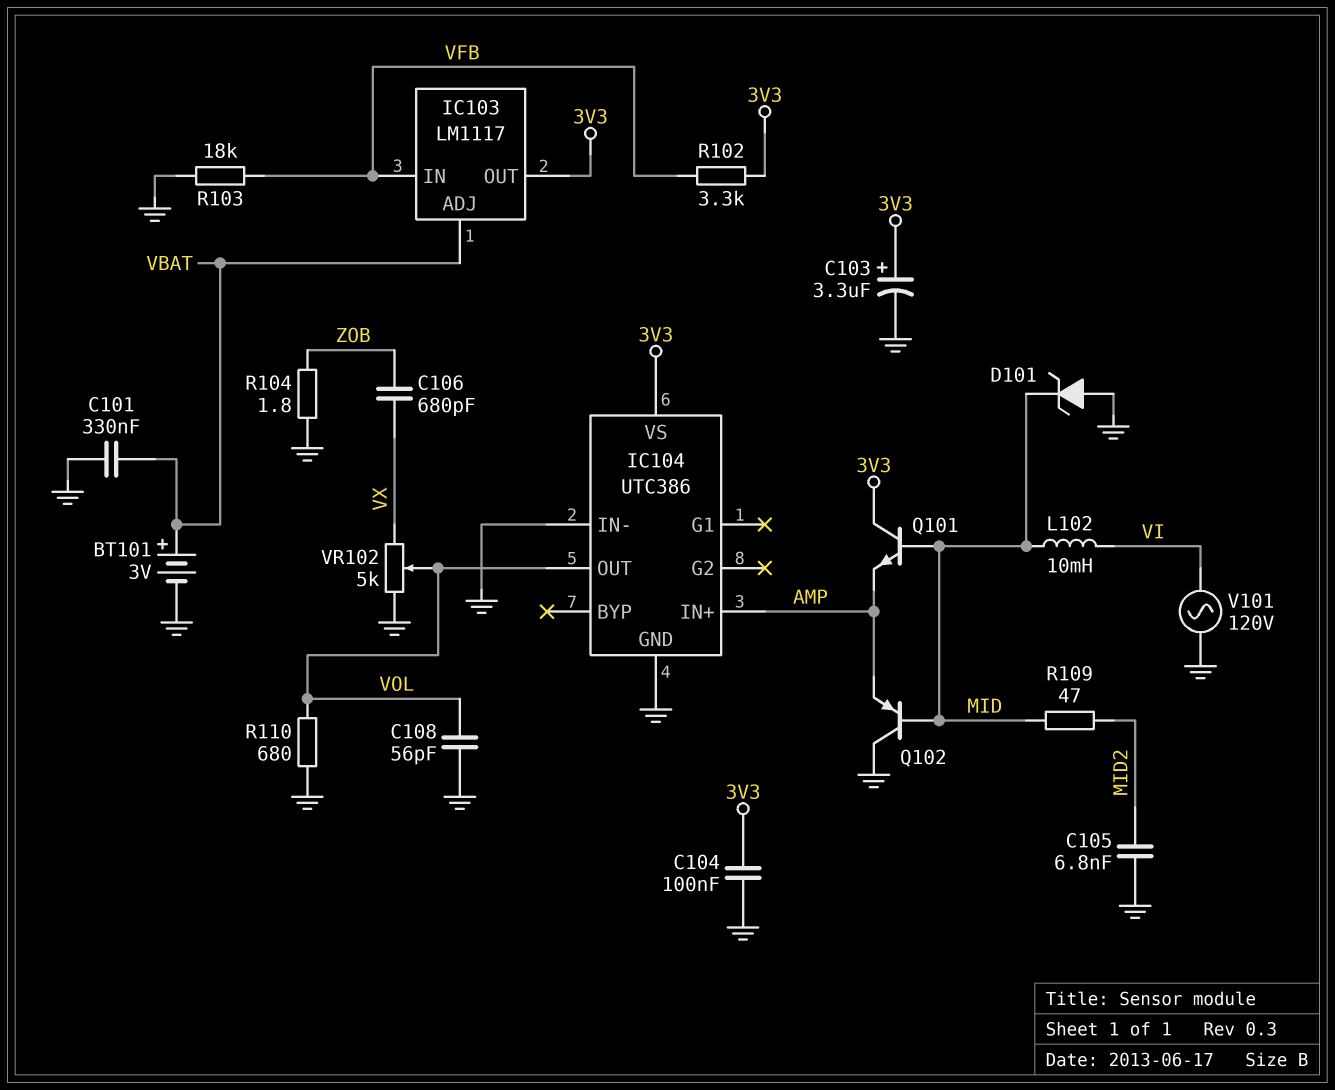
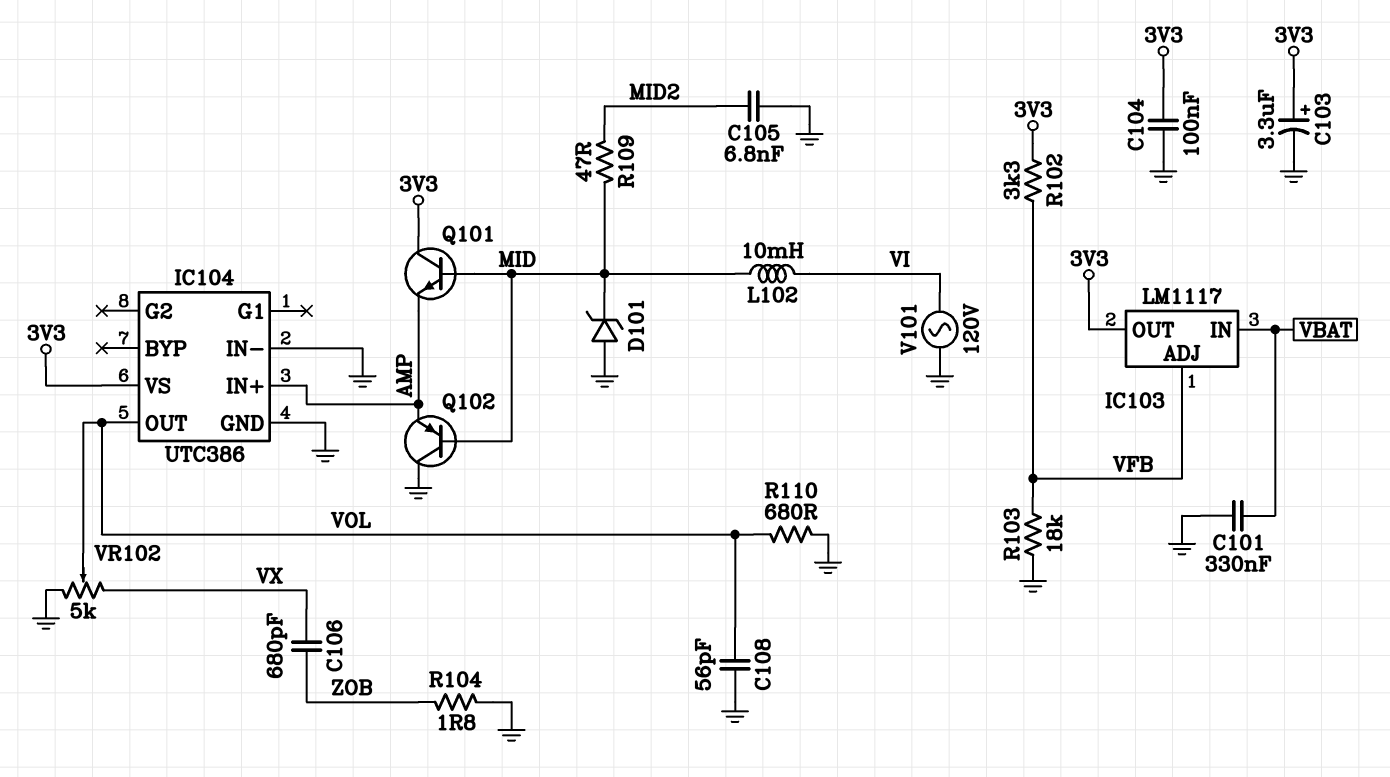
BT101: 3V (plus VBAT, minus GND) -> none
IC103 pin ADJ: VBAT -> VFB
IC103 pin IN: VFB -> VBAT

